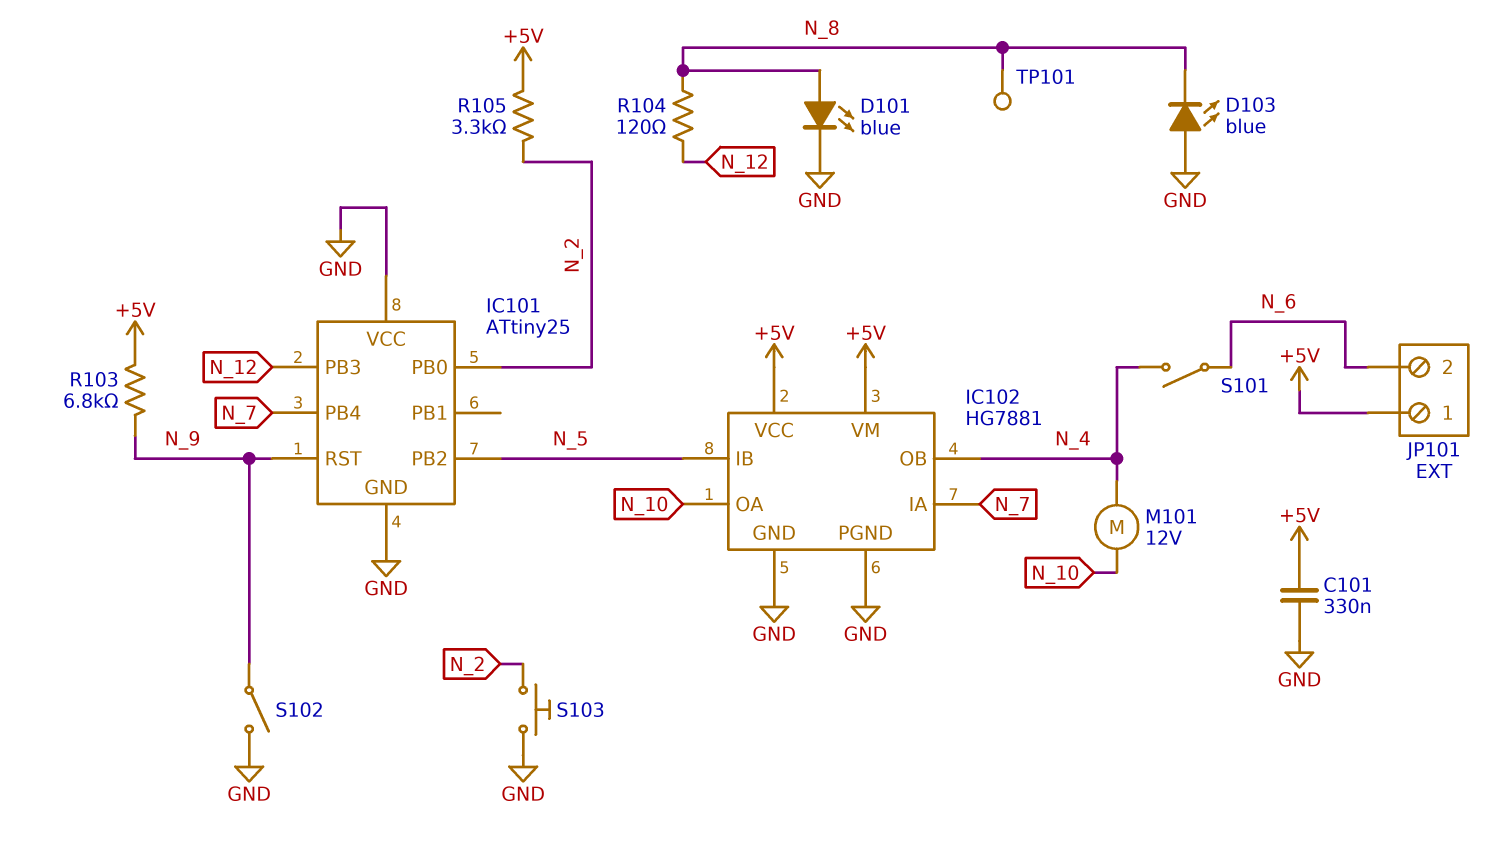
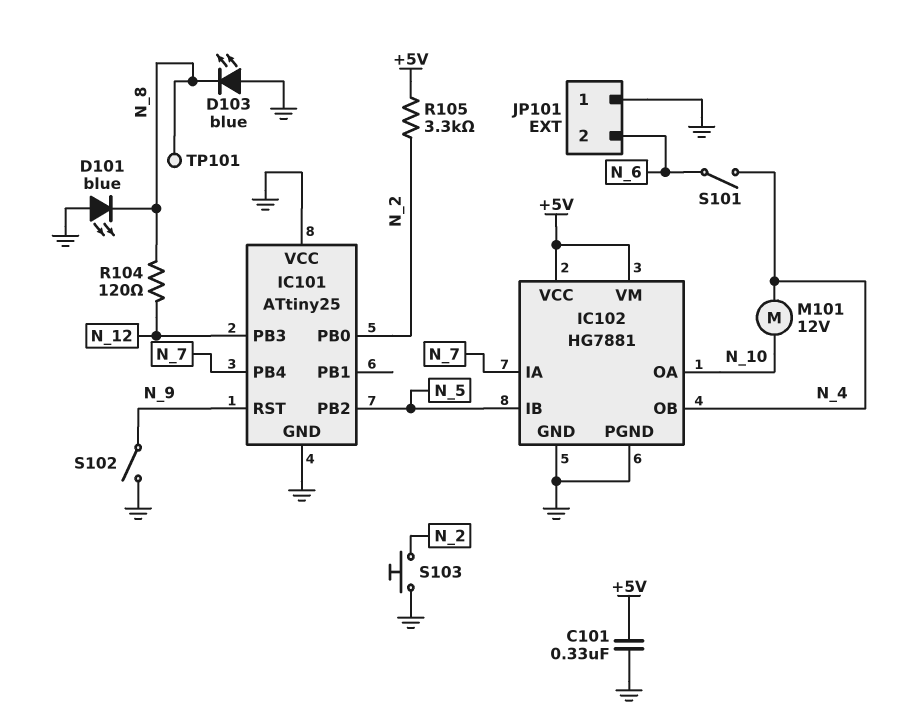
D101: LED blue (A N_8, K GND) -> LED blue (A GND, K N_8)
JP101 pin 1: +5V -> GND
R103: 6.8k (+5V, N_9) -> none

